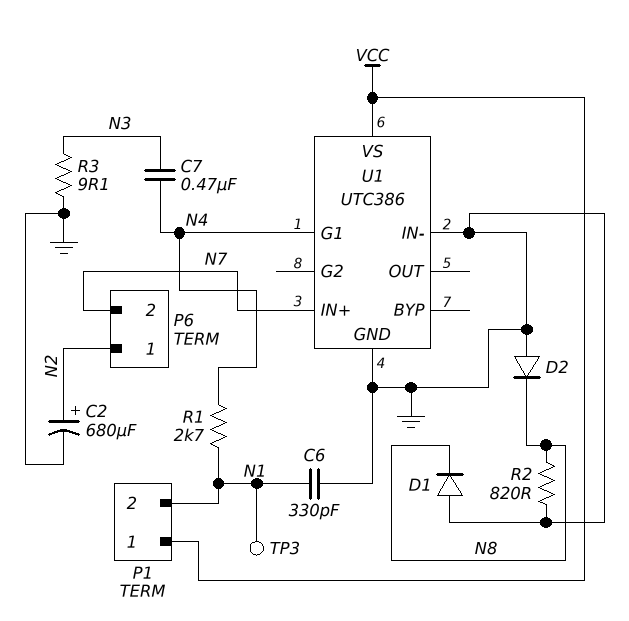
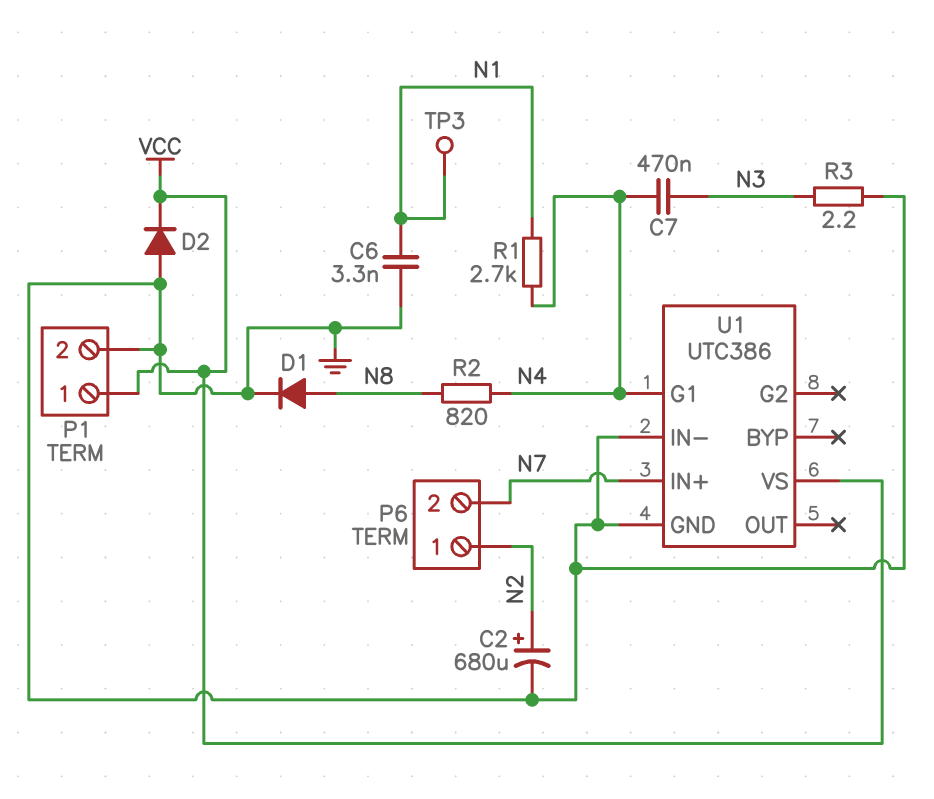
C6: 330pF (GND, N1) -> 3.3nF (GND, N1)
D1: diode (A GND, K N8) -> diode (A N8, K GND)
D2: diode (A GND, K N8) -> diode (A GND, K VCC)
P1 pin 2: N1 -> GND
R2: 820 (GND, N8) -> 820 (N4, N8)
R3: 9.1 (GND, N3) -> 2.2 (GND, N3)

